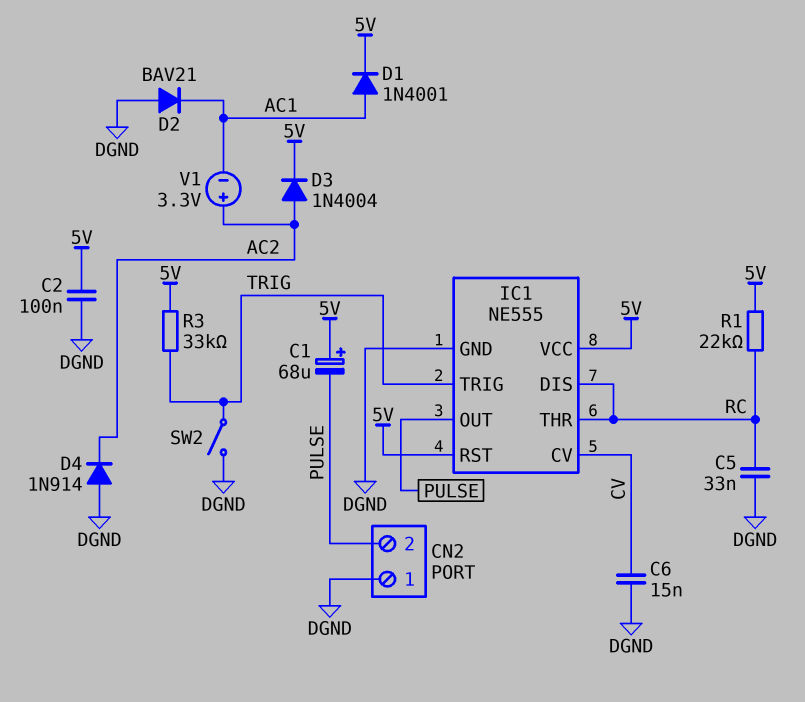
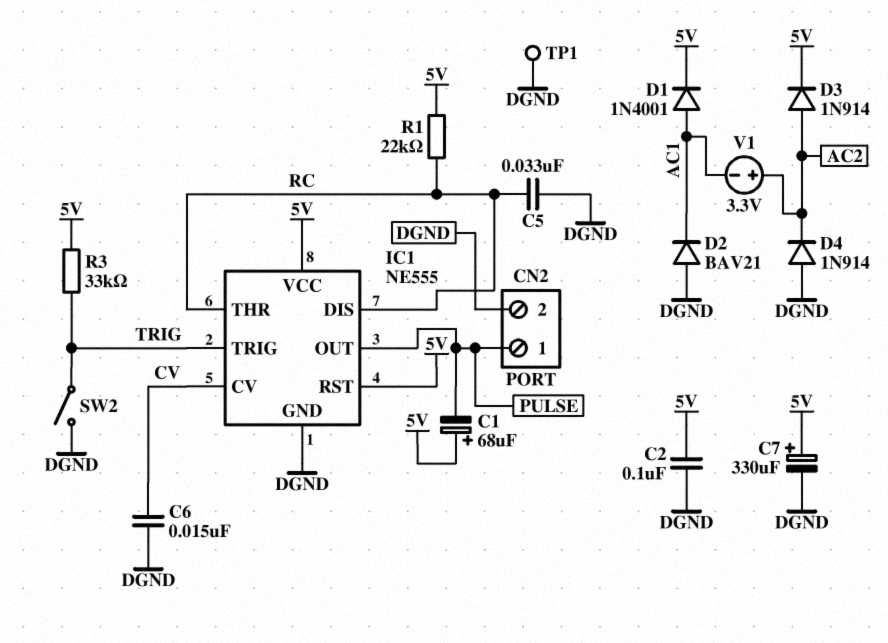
C7: none -> 330uF (plus 5V, minus DGND)
CN2 pin 1: DGND -> PULSE
CN2 pin 2: PULSE -> DGND
D3: diode 1N4004 (A AC2, K 5V) -> diode 1N914 (A AC2, K 5V)
TP1: none -> test point (DGND)

